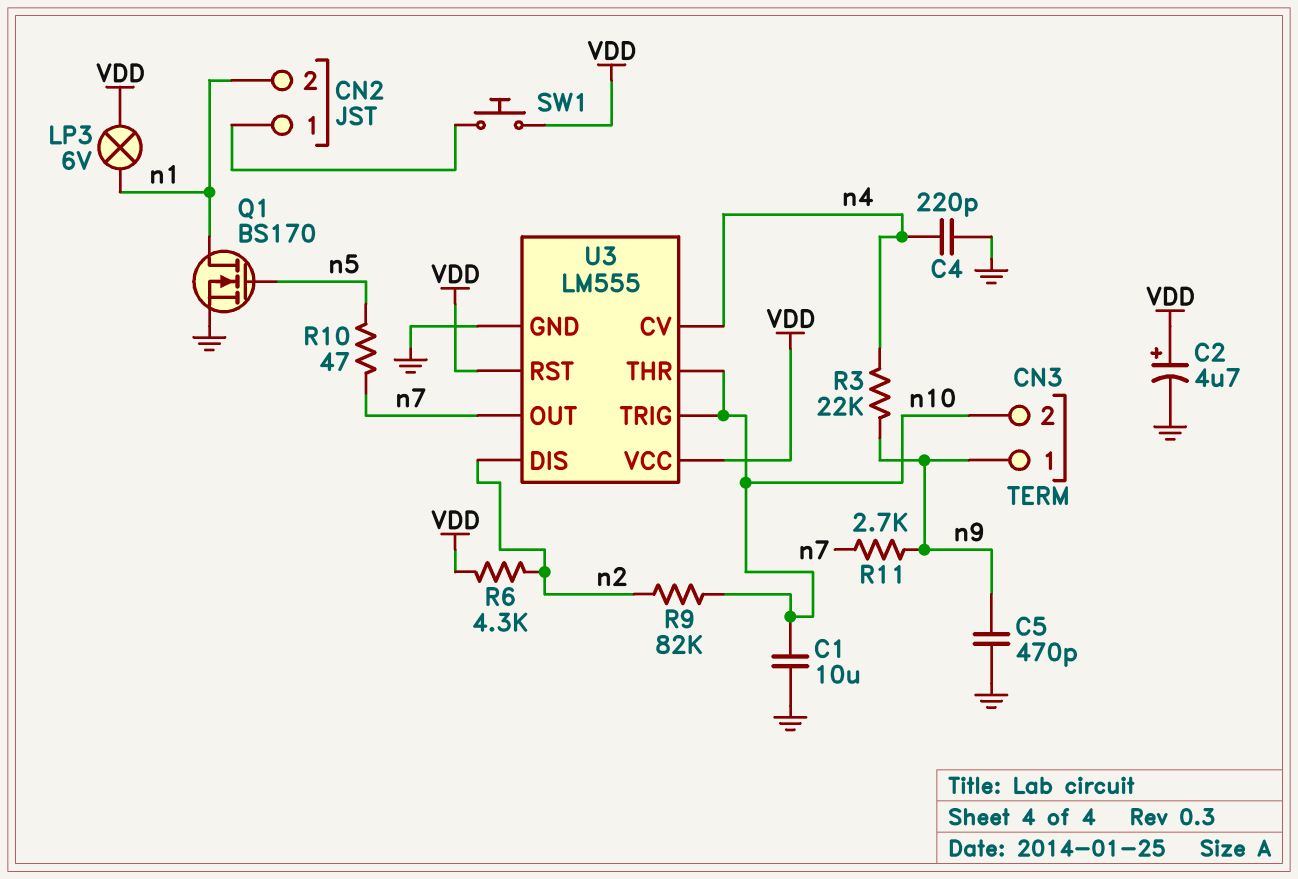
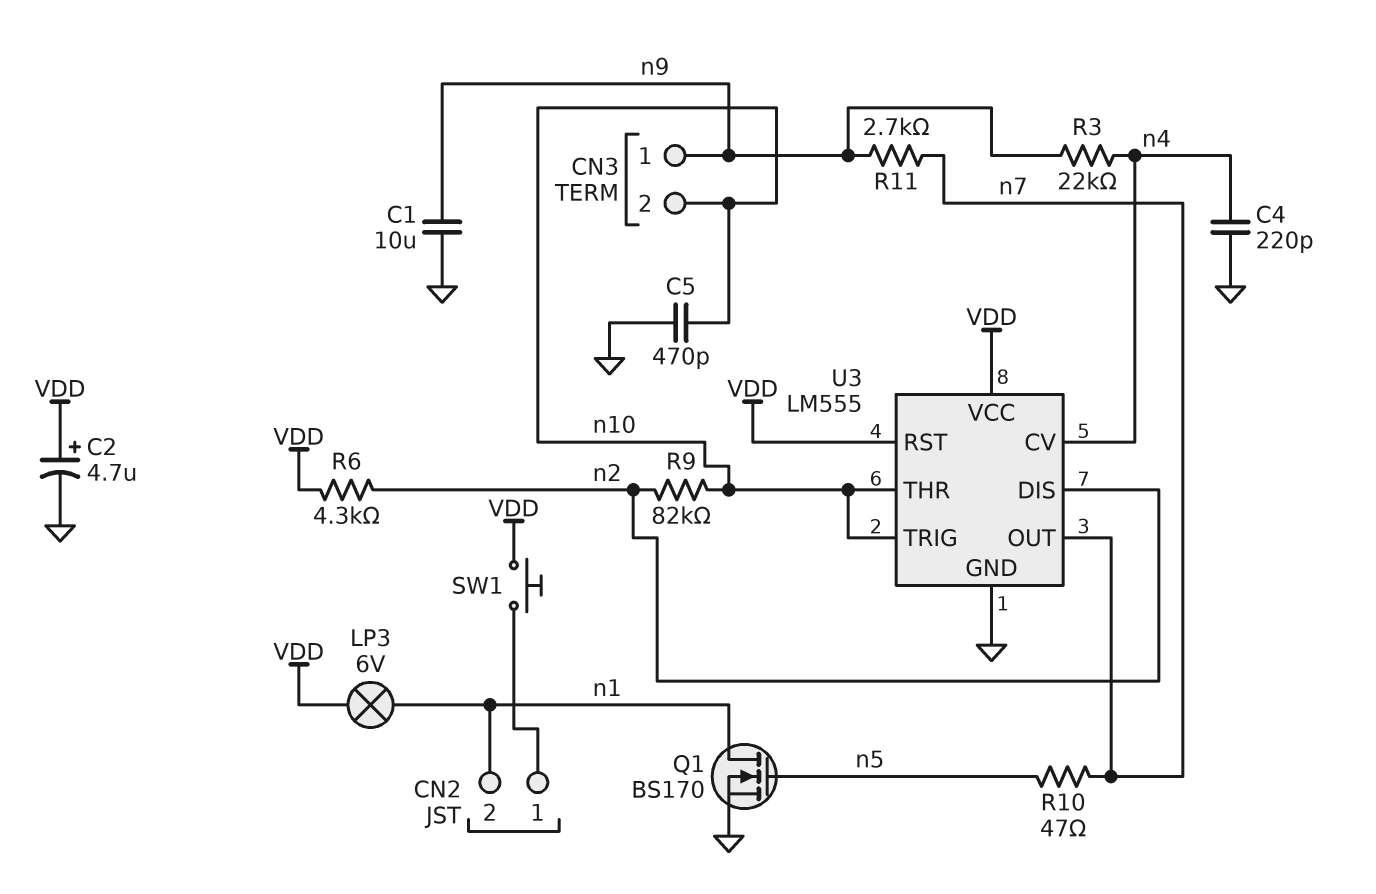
C1: 10uF (GND, n10) -> 10uF (GND, n9)
C5: 470pF (GND, n9) -> 470pF (GND, n10)

